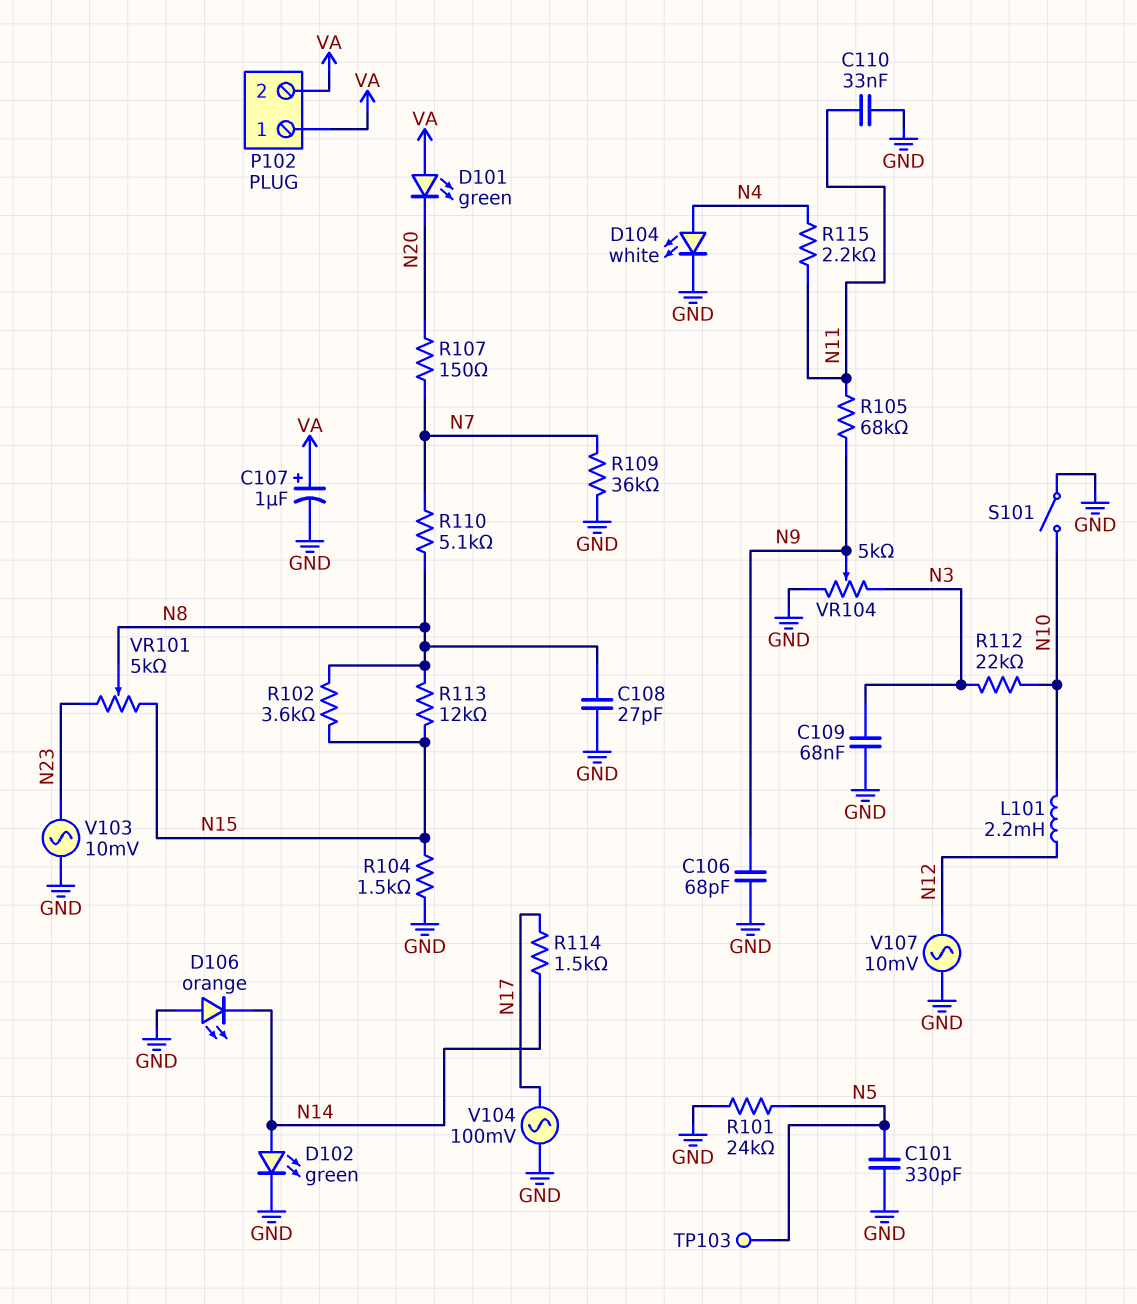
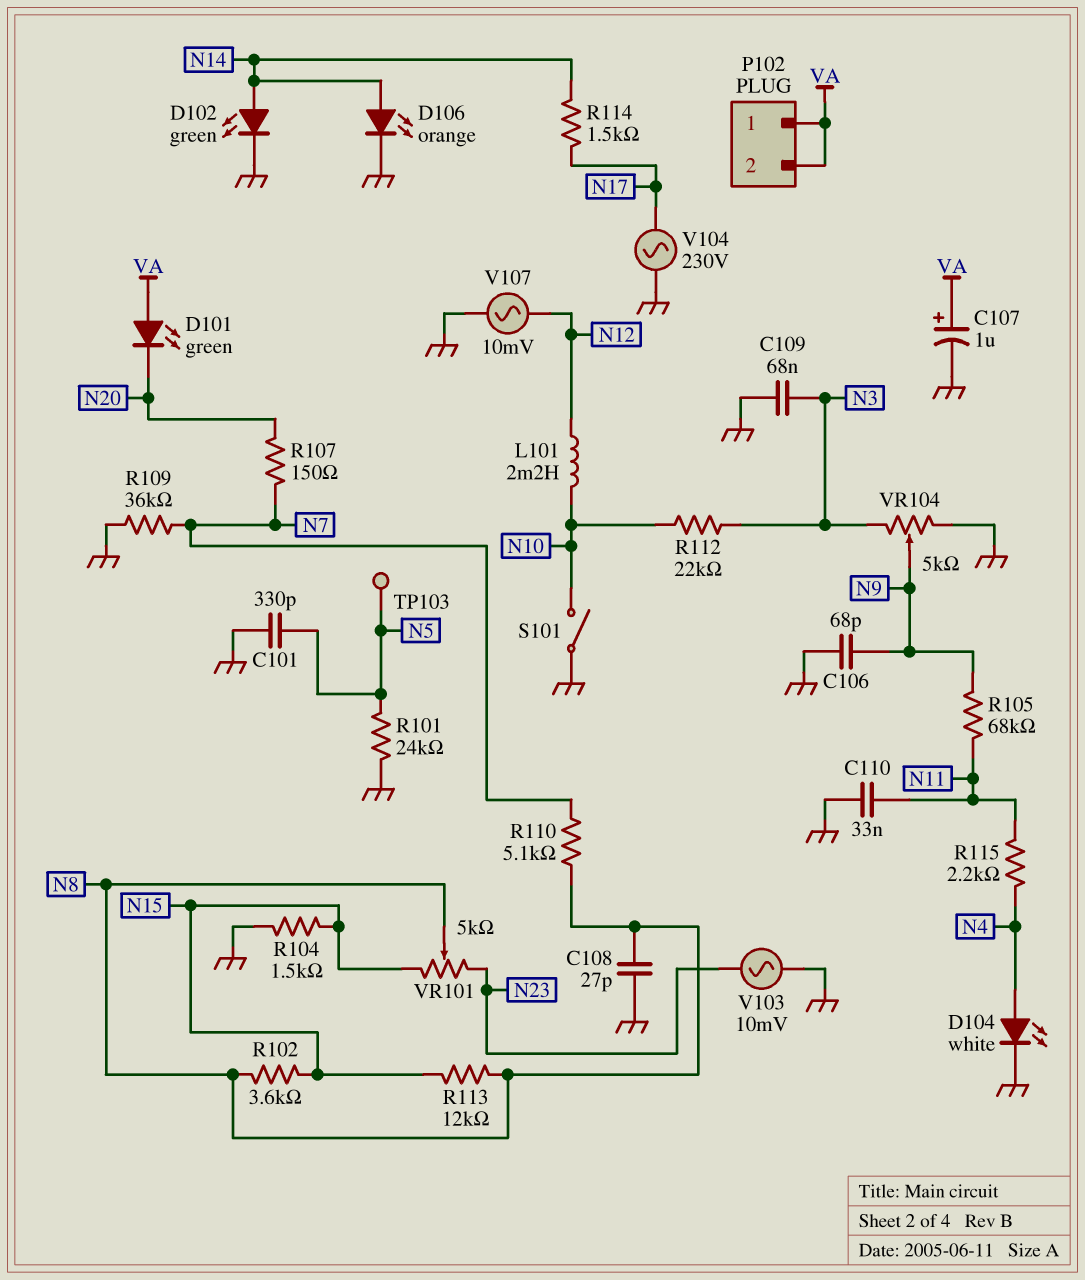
D106: LED orange (A GND, K N14) -> LED orange (A N14, K GND)
V104: AC 100mV (GND, N17) -> AC 230V (GND, N17)

